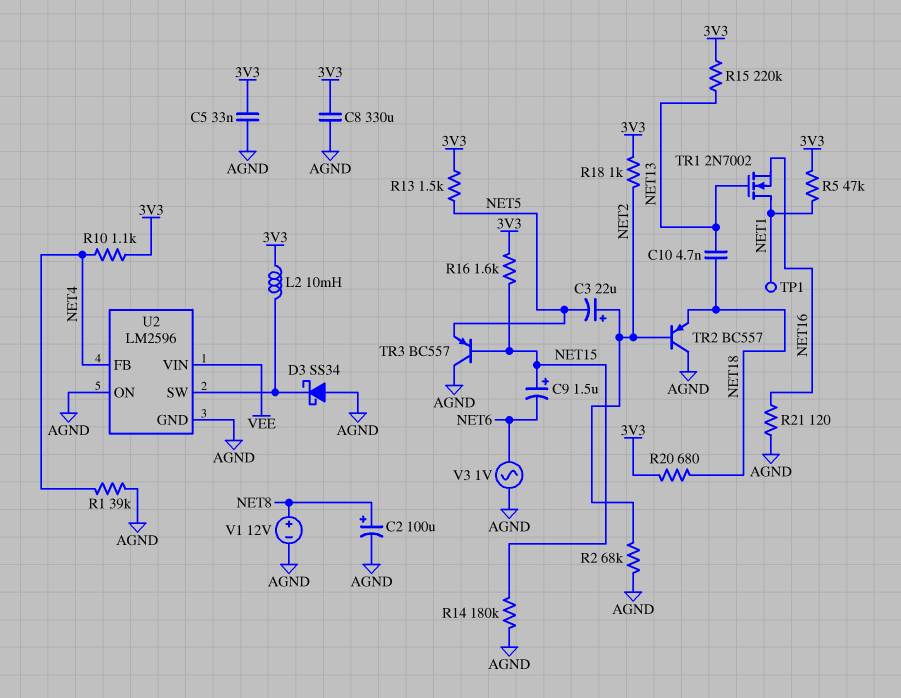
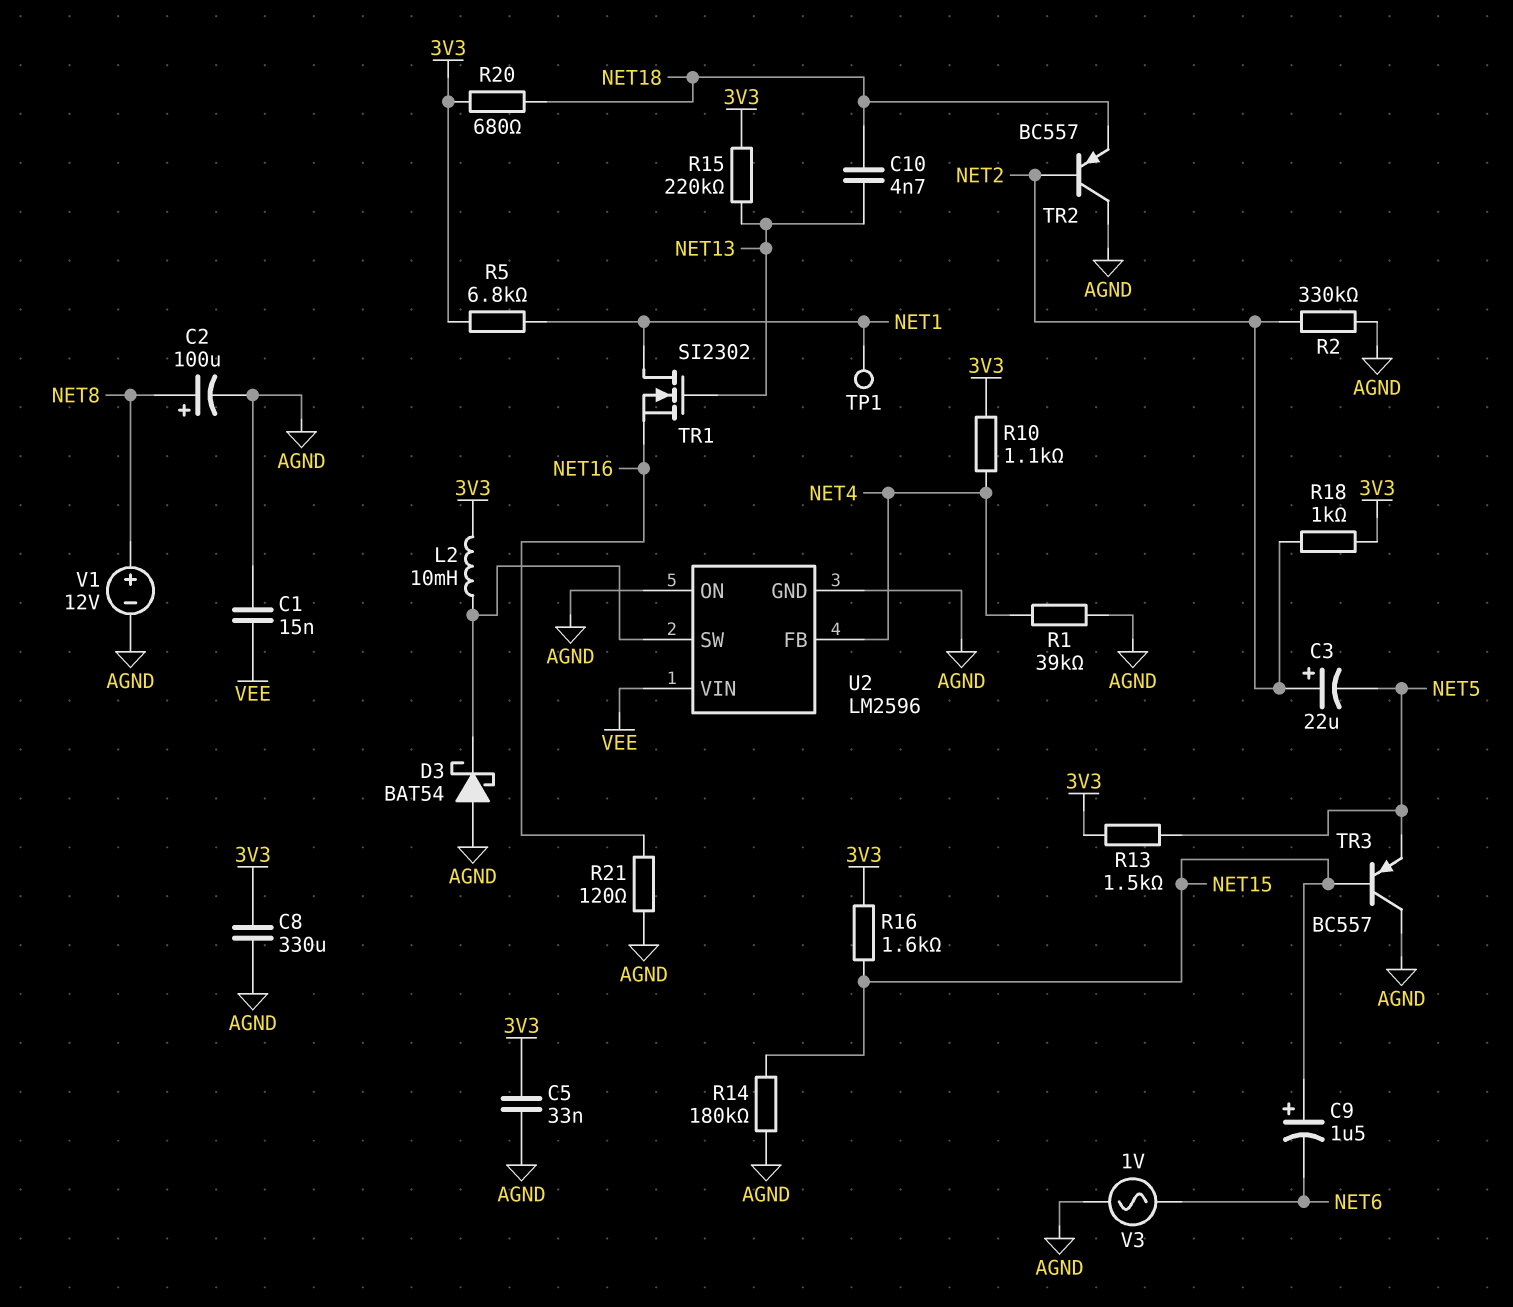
C1: none -> 15nF (AGND, VEE)
D3: schottky SS34 (A AGND, K U2/SW) -> schottky BAT54 (A AGND, K U2/SW)
R2: 68k (AGND, NET2) -> 330k (AGND, NET2)
R5: 47k (3V3, NET1) -> 6.8k (3V3, NET1)
TR1: NMOS 2N7002 (G NET13, D NET1, S NET16) -> NMOS SI2302 (G NET13, D NET1, S NET16)

